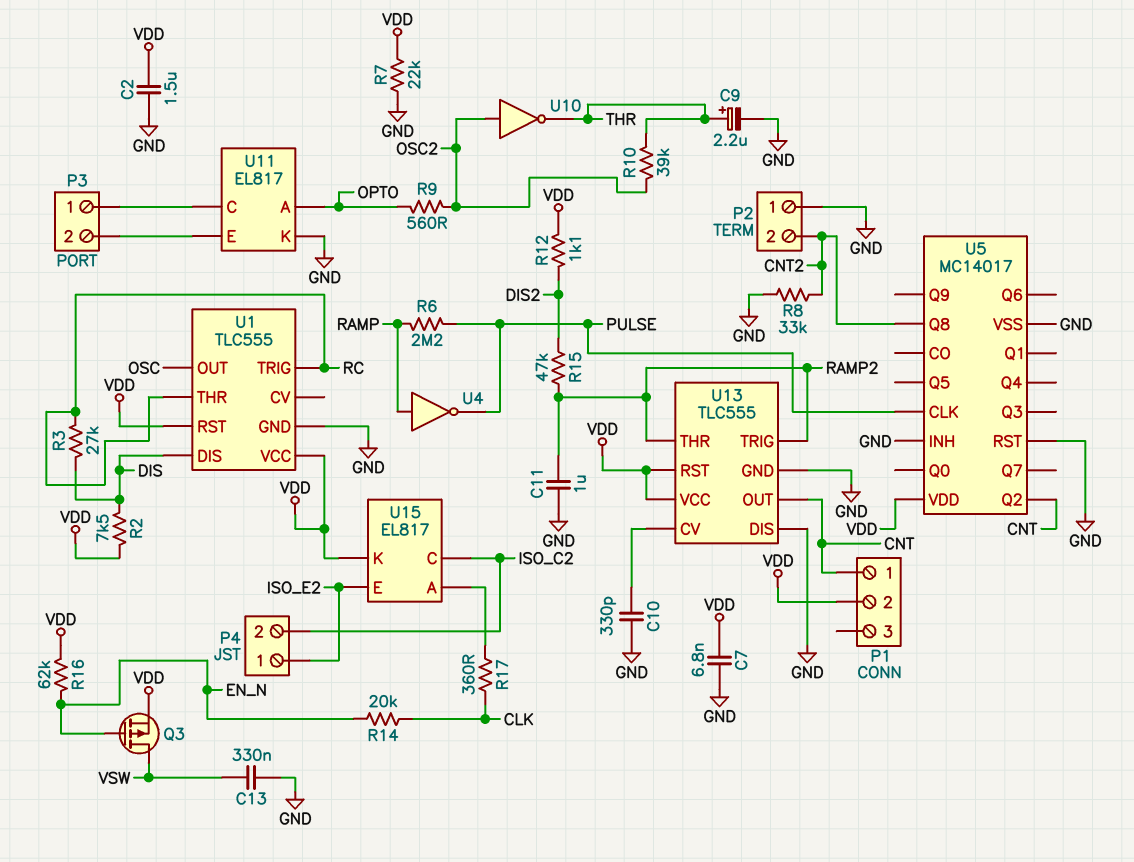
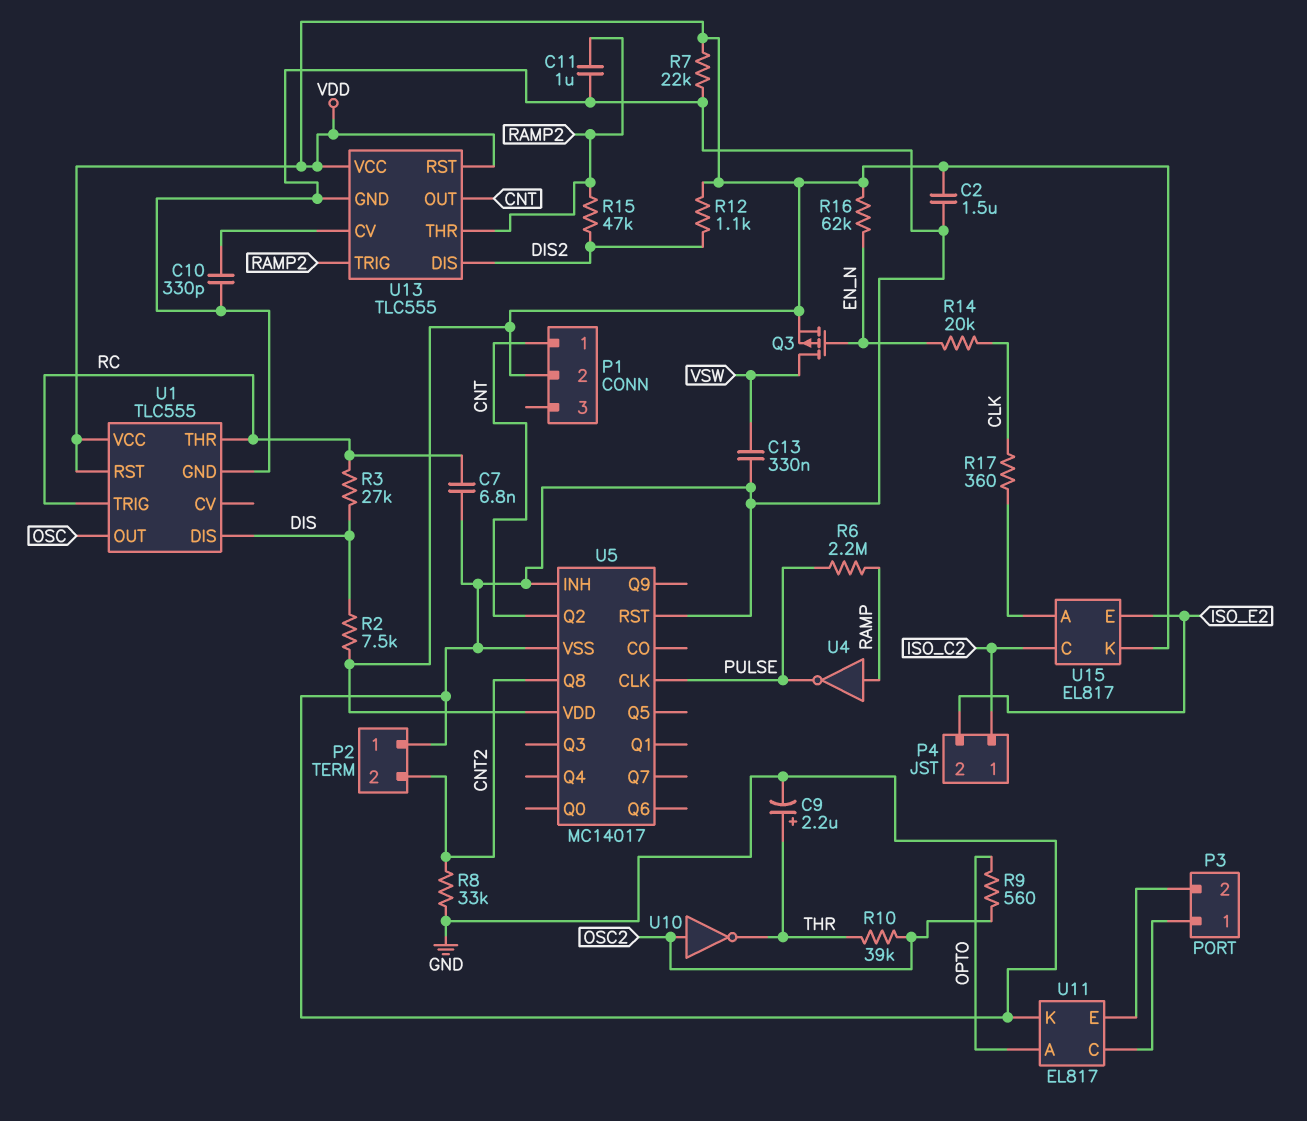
C7: 6.8nF (GND, VDD) -> 6.8nF (GND, RC)
P4 pin 1: ISO_E2 -> ISO_C2
P4 pin 2: ISO_C2 -> ISO_E2
U13 pin DIS: GND -> DIS2

